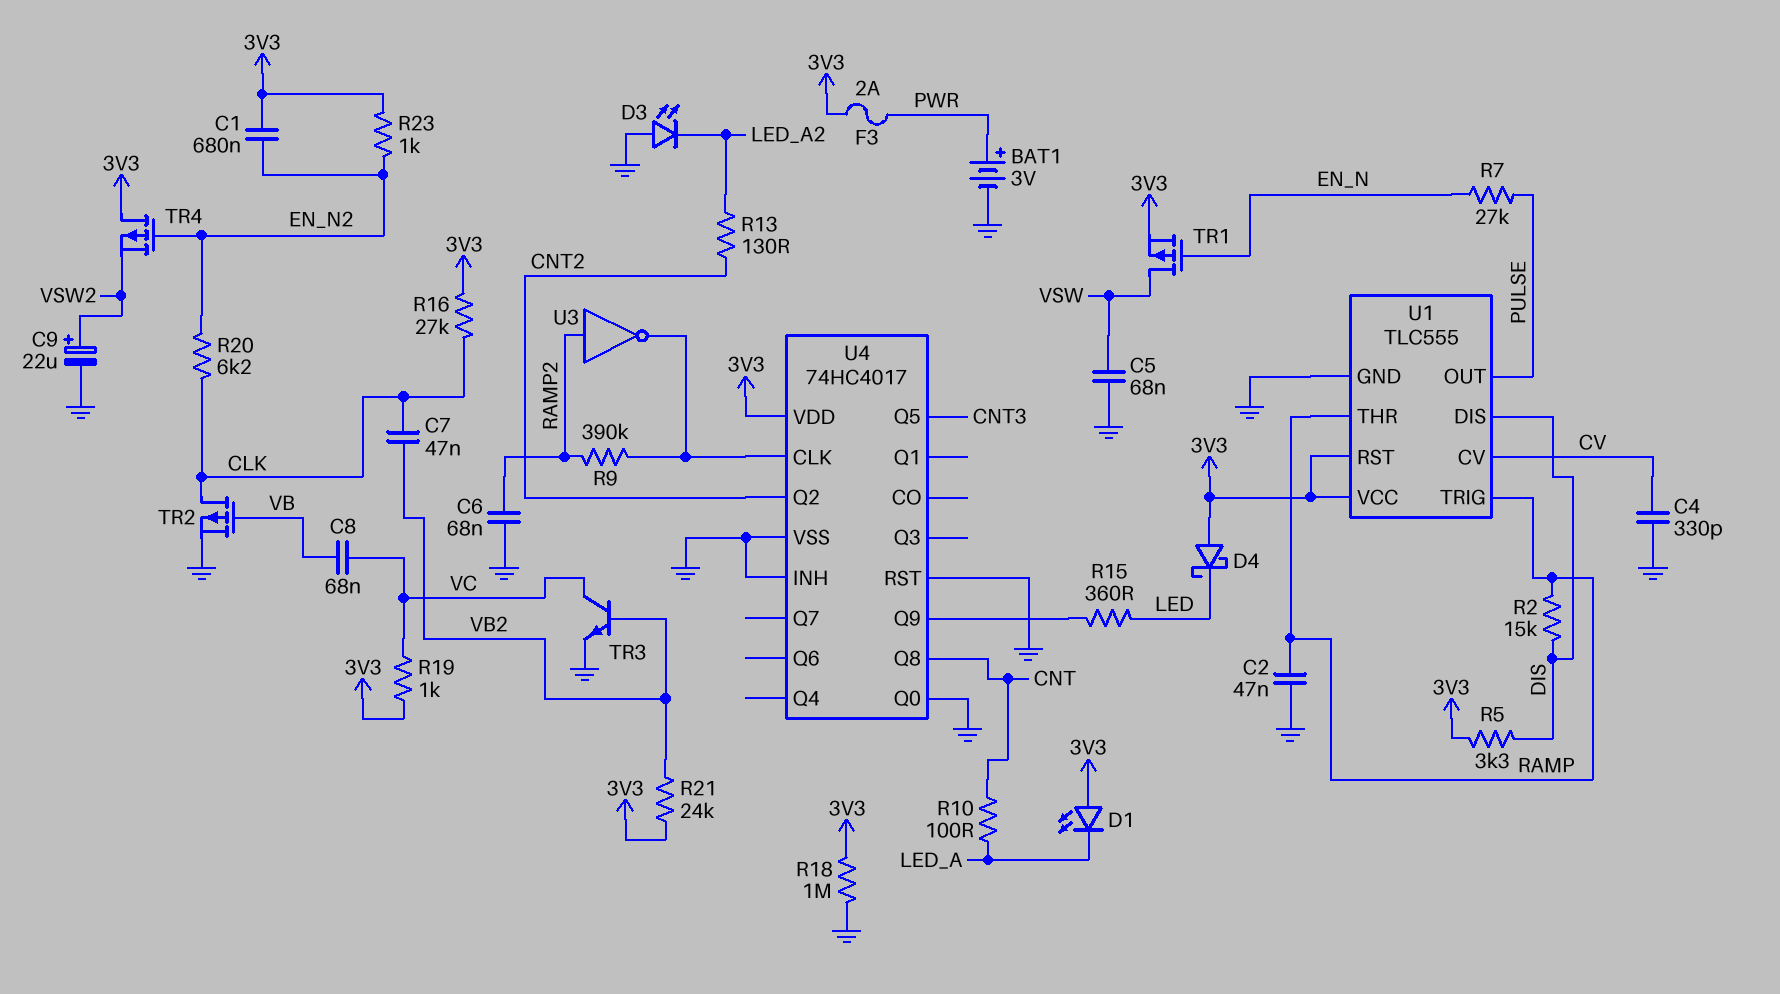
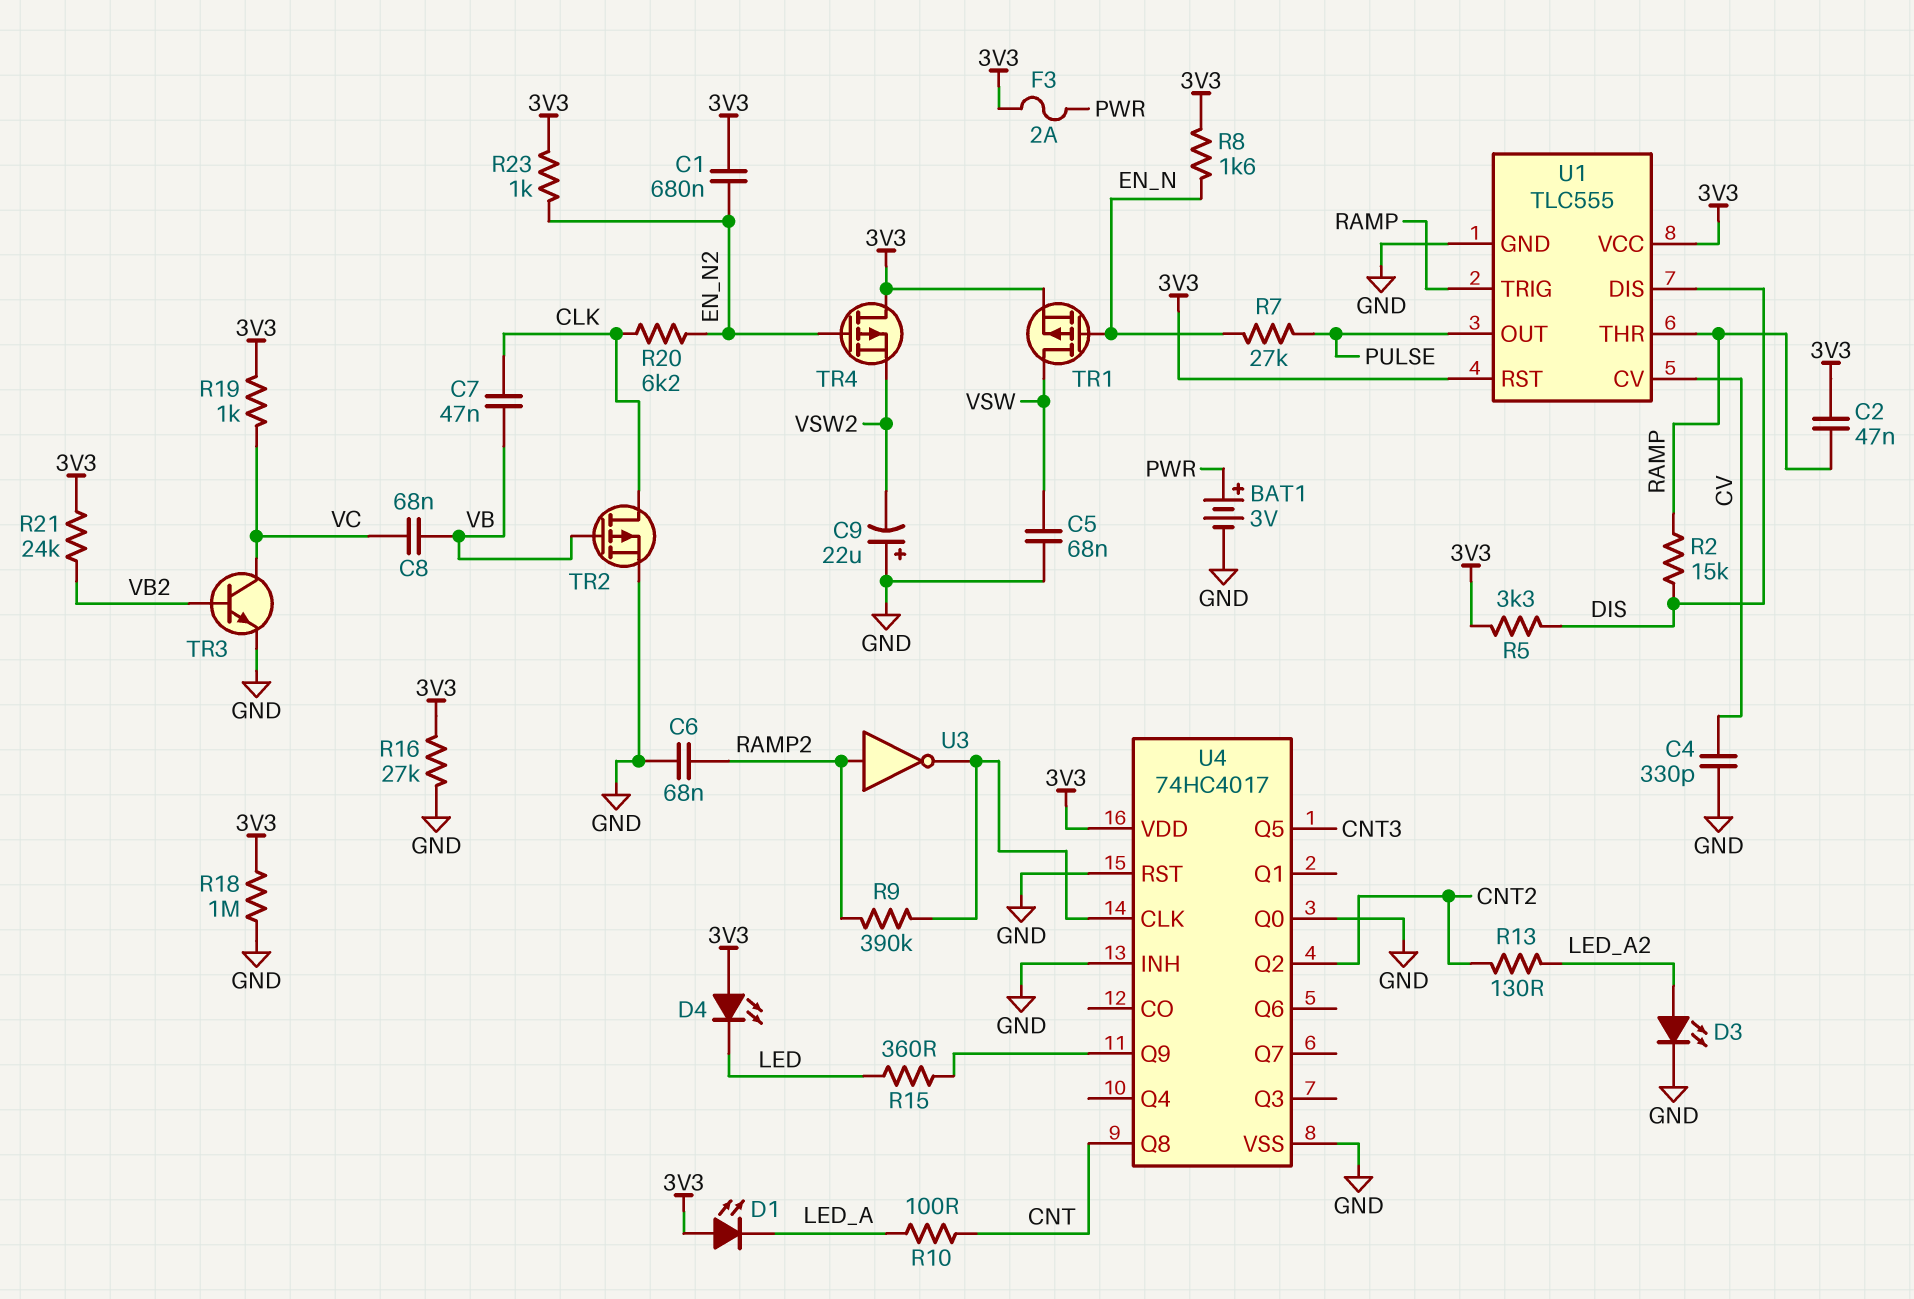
C2: 47nF (GND, RAMP) -> 47nF (3V3, RAMP)
C7: 47nF (CLK, VB2) -> 47nF (CLK, VB)
C9: 22uF (plus VSW2, minus GND) -> 22uF (plus GND, minus VSW2)
D3: LED (A GND, K LED_A2) -> LED (A LED_A2, K GND)
D4: schottky (A 3V3, K LED) -> LED (A 3V3, K LED)
R8: none -> 1.6k (3V3, EN_N)
R16: 27k (3V3, CLK) -> 27k (3V3, GND)

